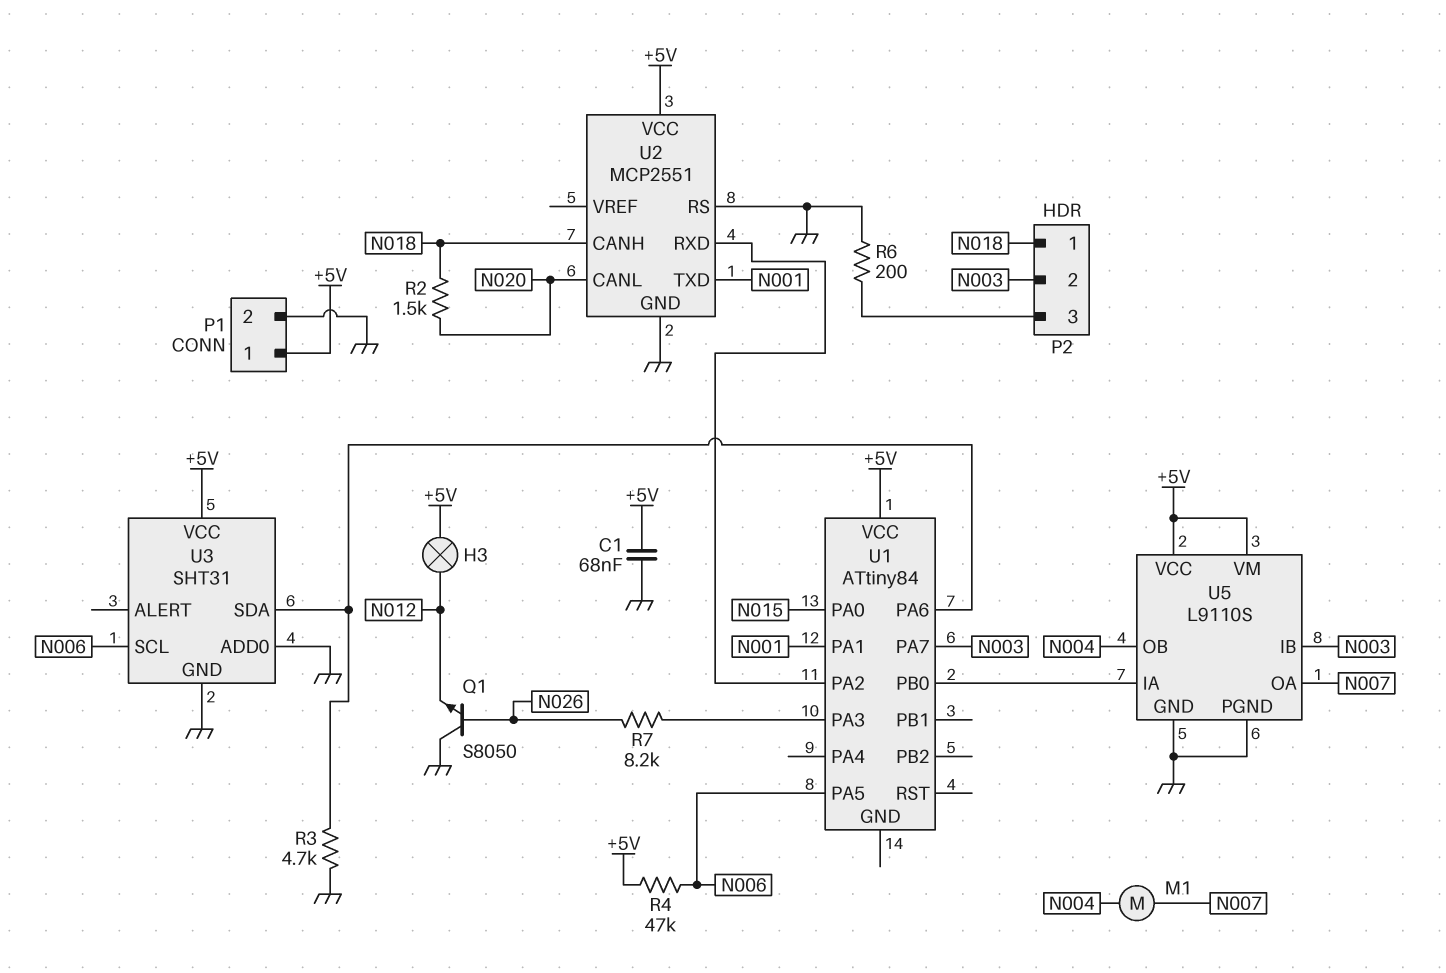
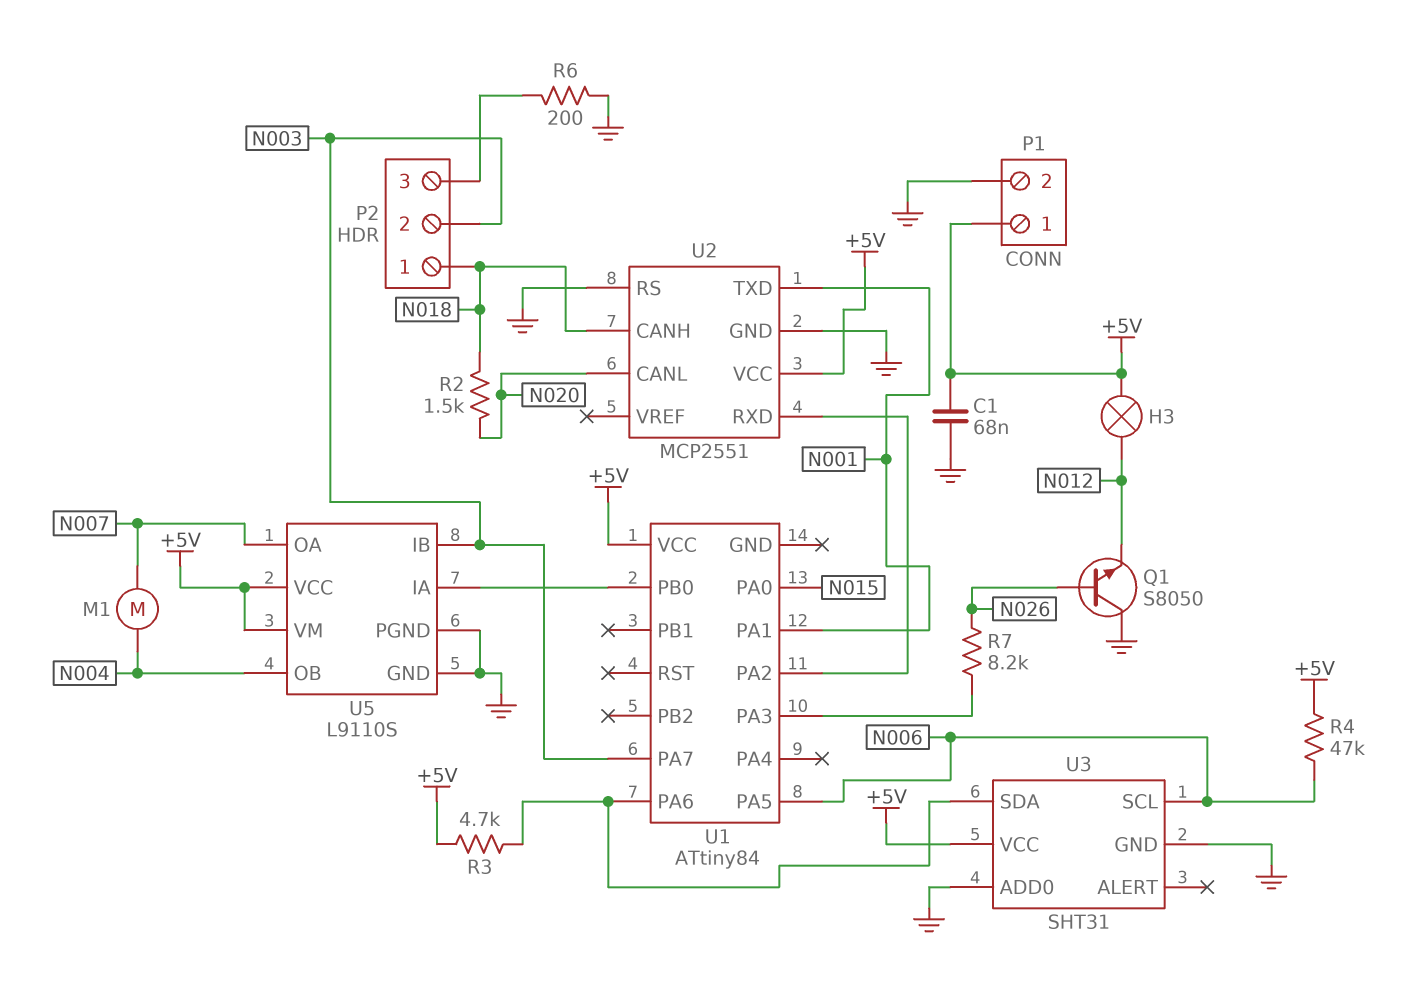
R3: 4.7k (GND, U1/PA6) -> 4.7k (+5V, U1/PA6)

